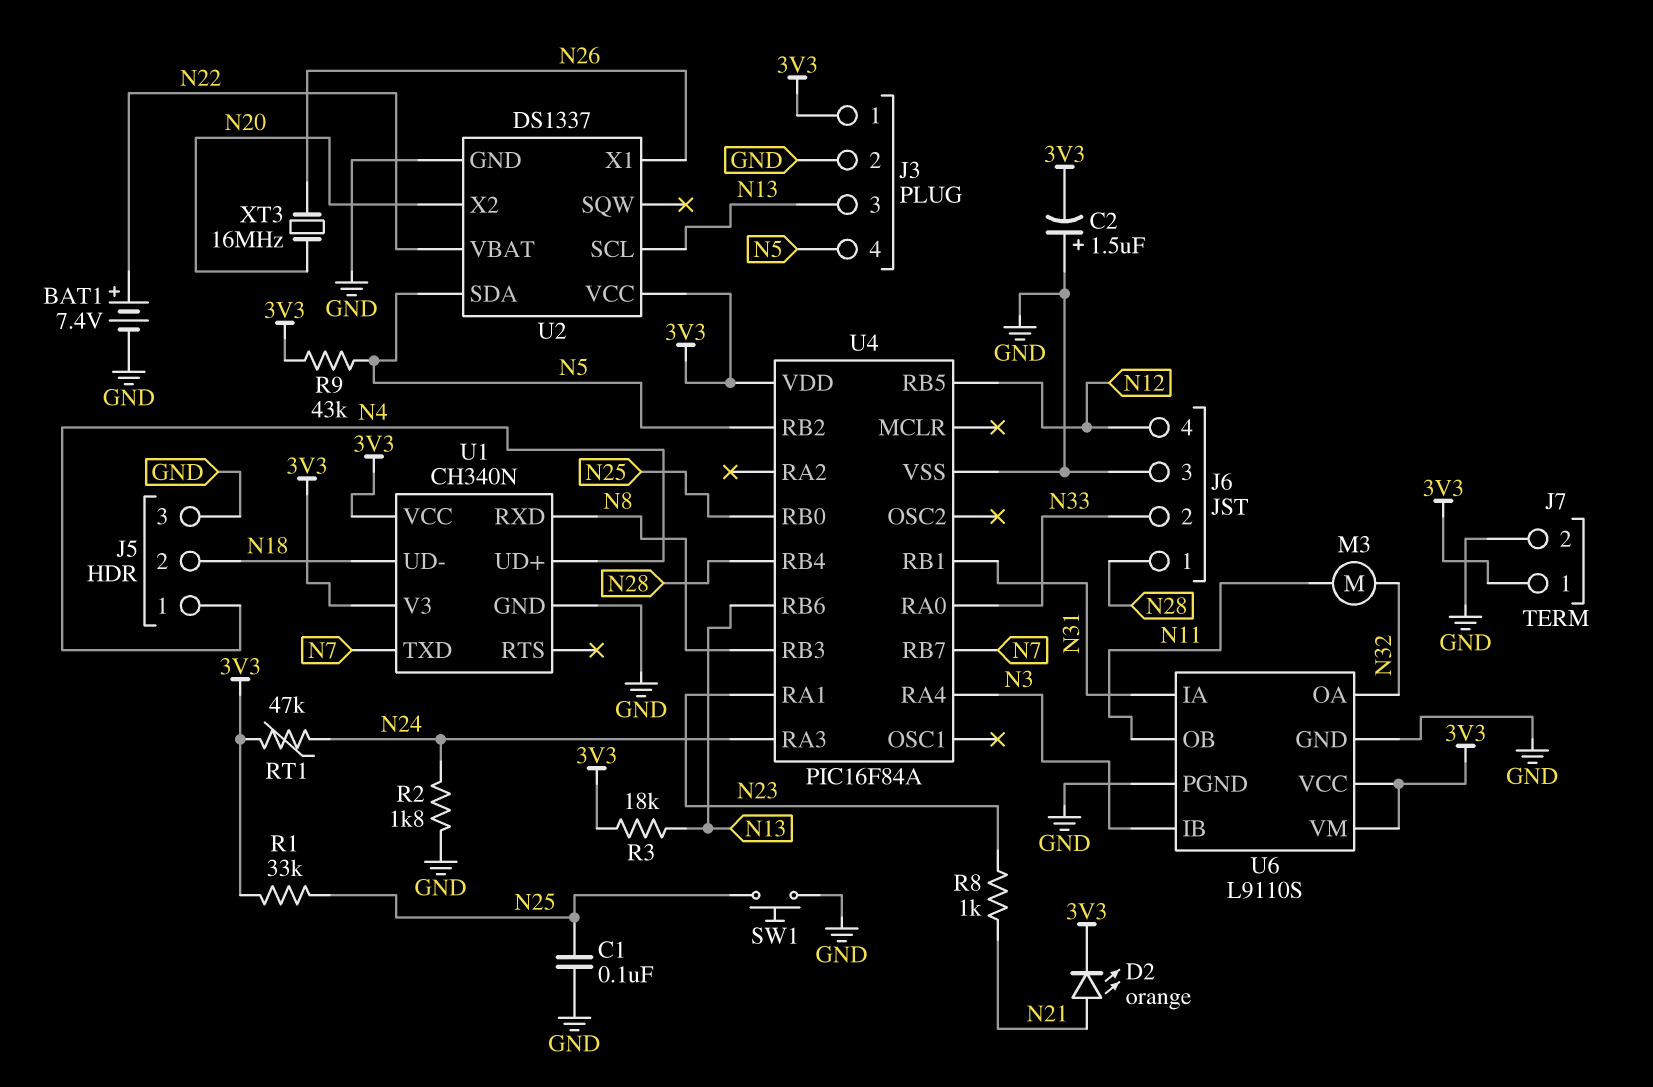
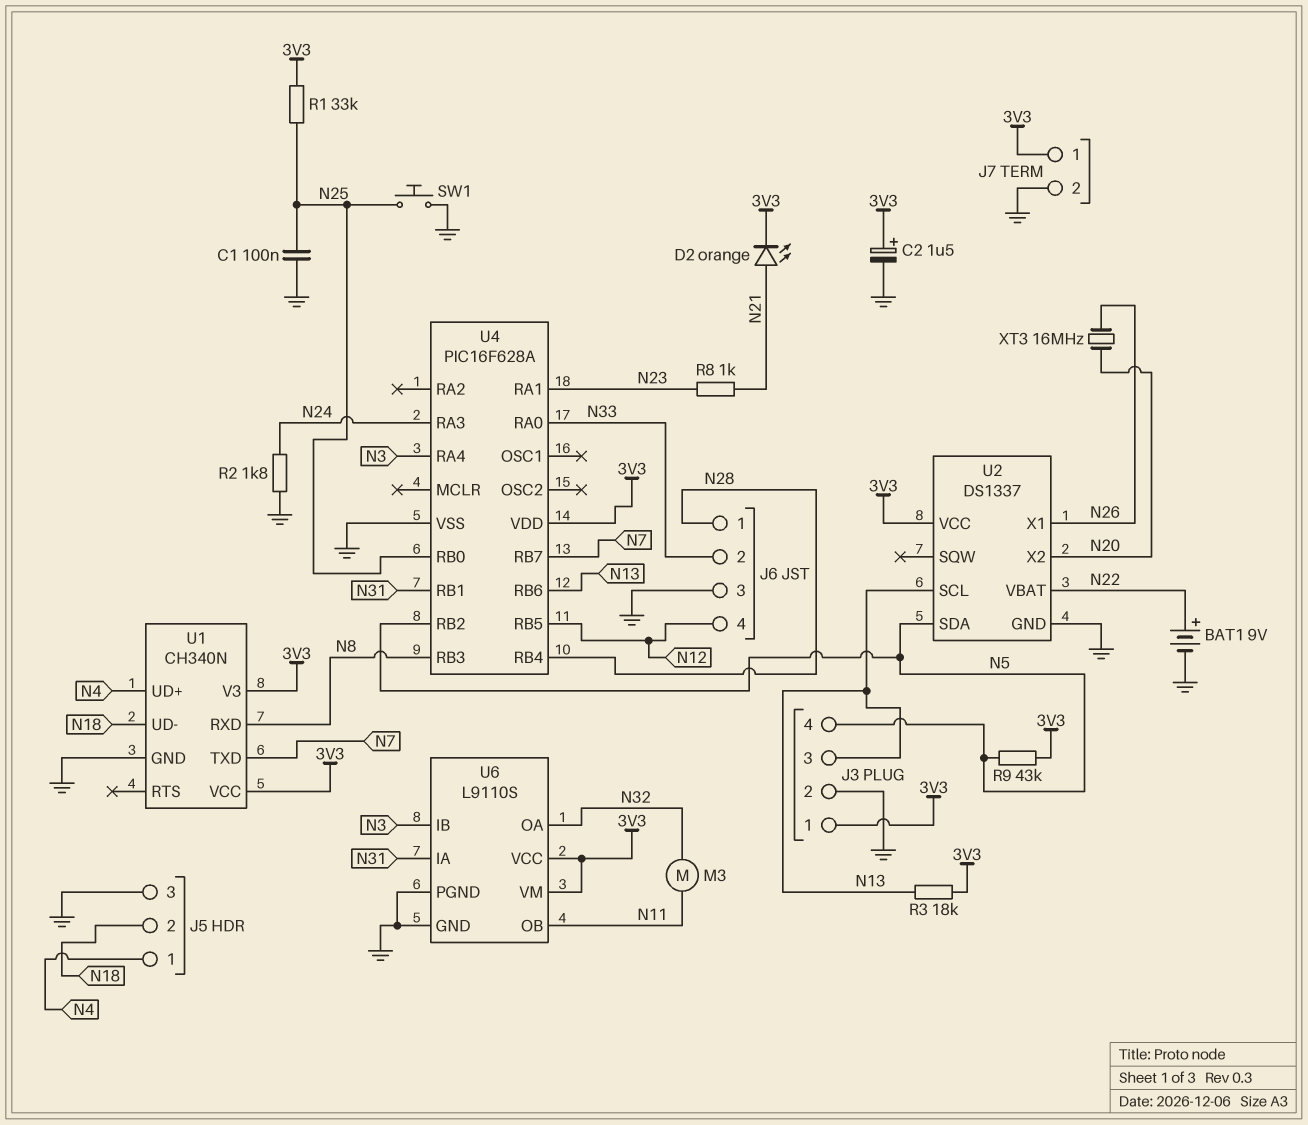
BAT1: 7.4V (plus N22, minus GND) -> 9V (plus N22, minus GND)
C2: 1.5uF (plus GND, minus 3V3) -> 1.5uF (plus 3V3, minus GND)
RT1: 47k (3V3, N24) -> none
U4: PIC16F84A -> PIC16F628A

